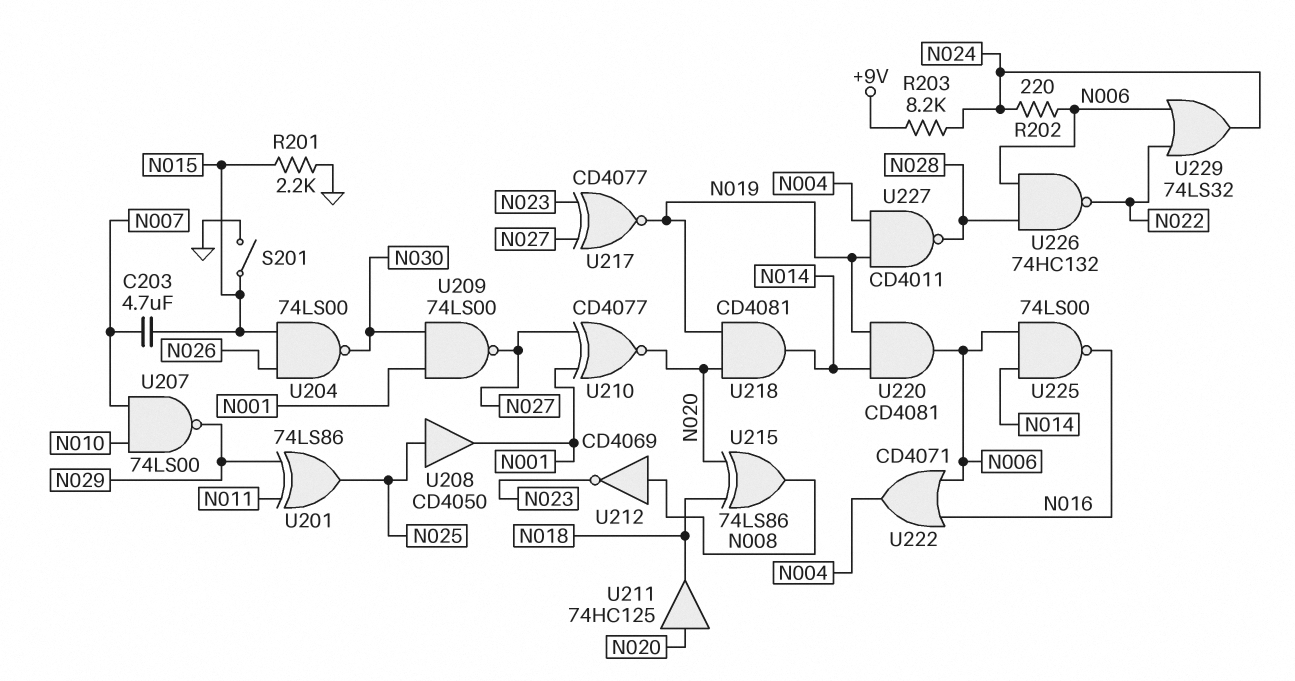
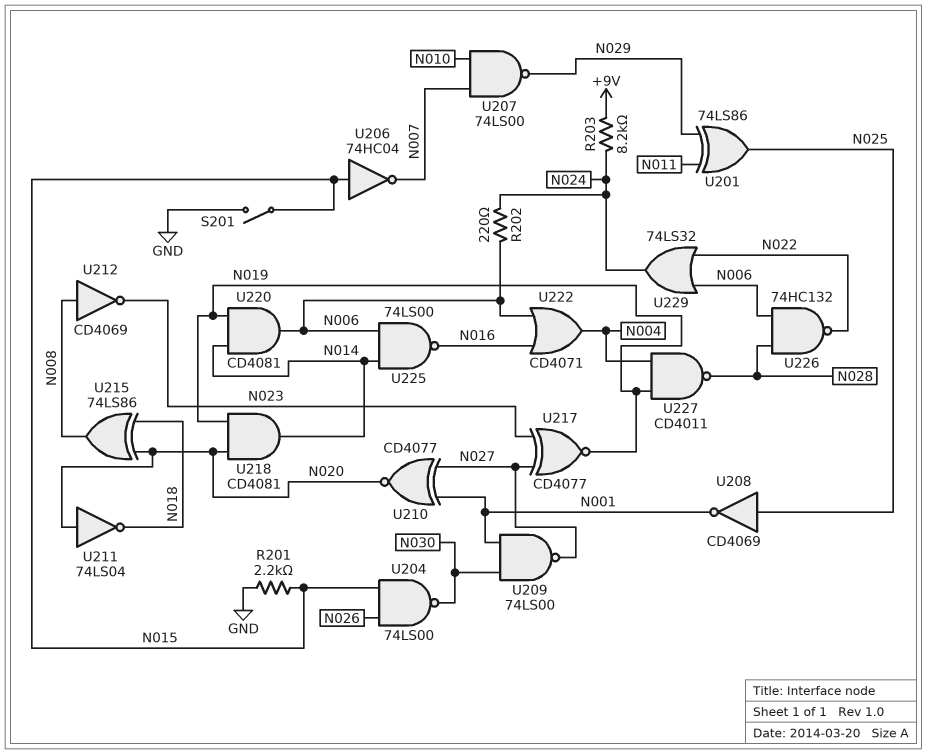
C203: 4.7uF (N007, N015) -> none
U206: none -> NOT 74HC04 (in N015, out N007)
U208: buffer CD4050 (in N025, out N001) -> NOT CD4069 (in N025, out N001)
U211: buffer 74HC125 (in N020, out N018) -> NOT 74LS04 (in N020, out N018)

